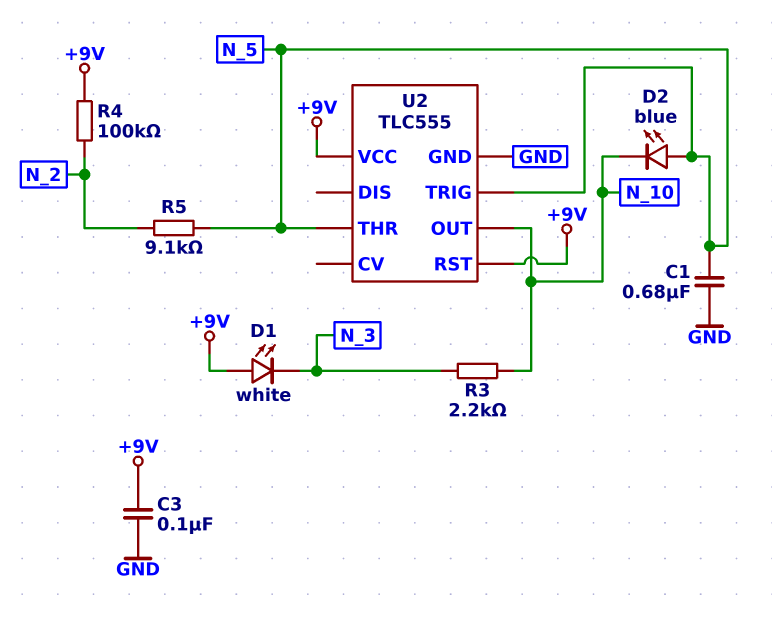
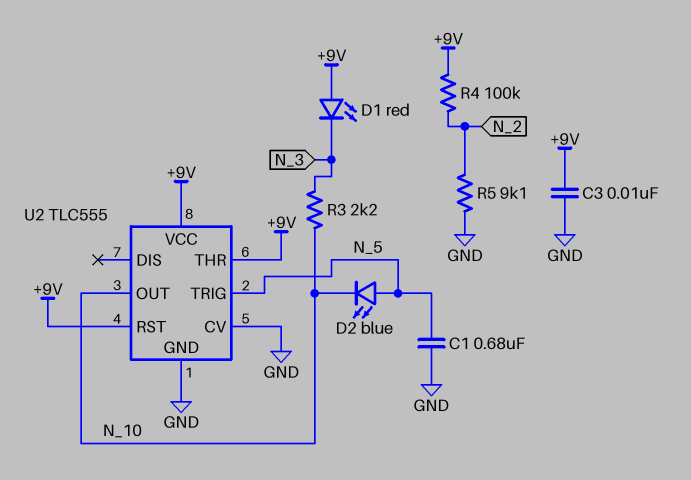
C3: 100nF (+9V, GND) -> 10nF (+9V, GND)
D1: LED white (A +9V, K N_3) -> LED red (A +9V, K N_3)
R5: 9.1k (N_2, N_5) -> 9.1k (GND, N_2)
U2 pin CV: none -> GND
U2 pin THR: N_5 -> +9V

